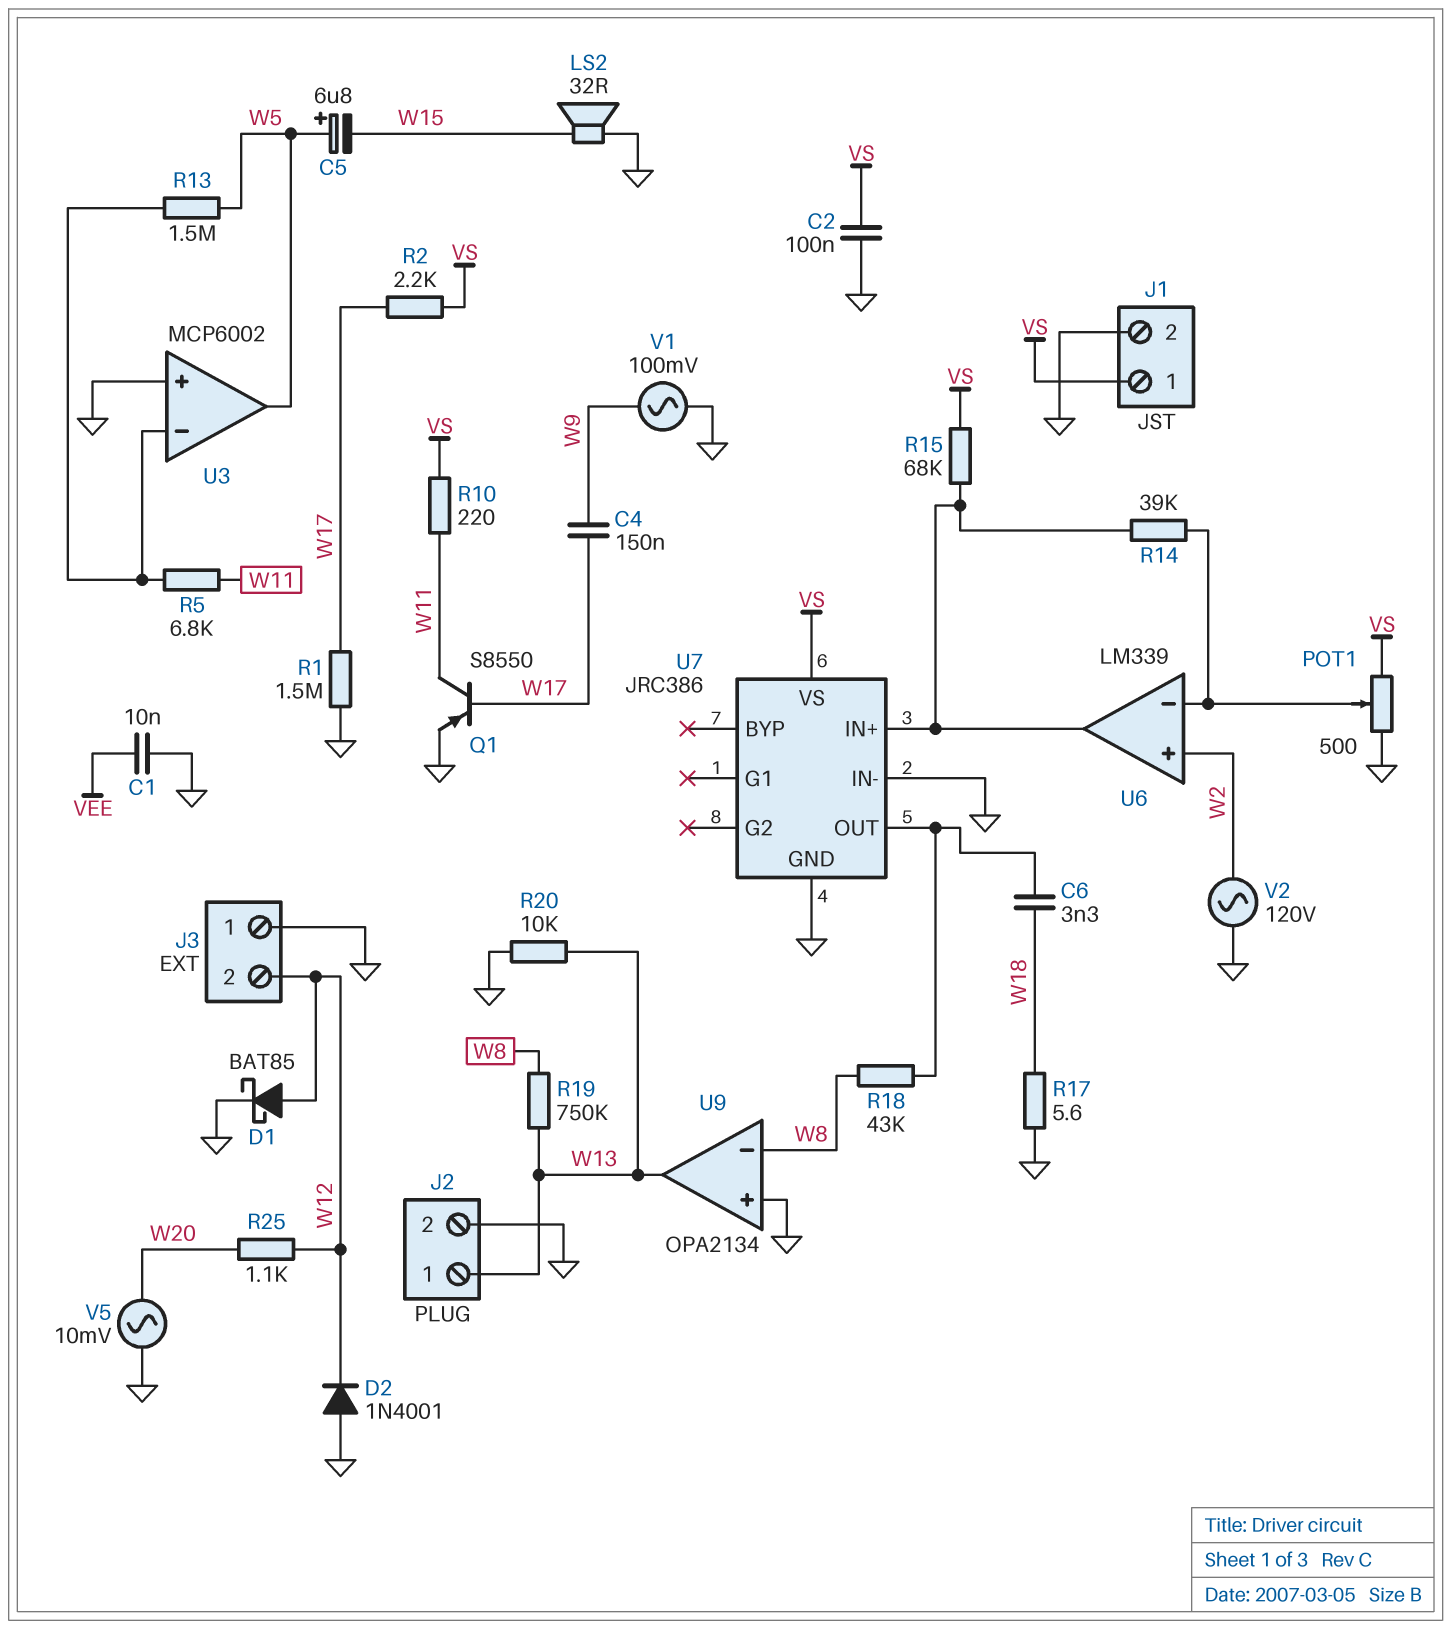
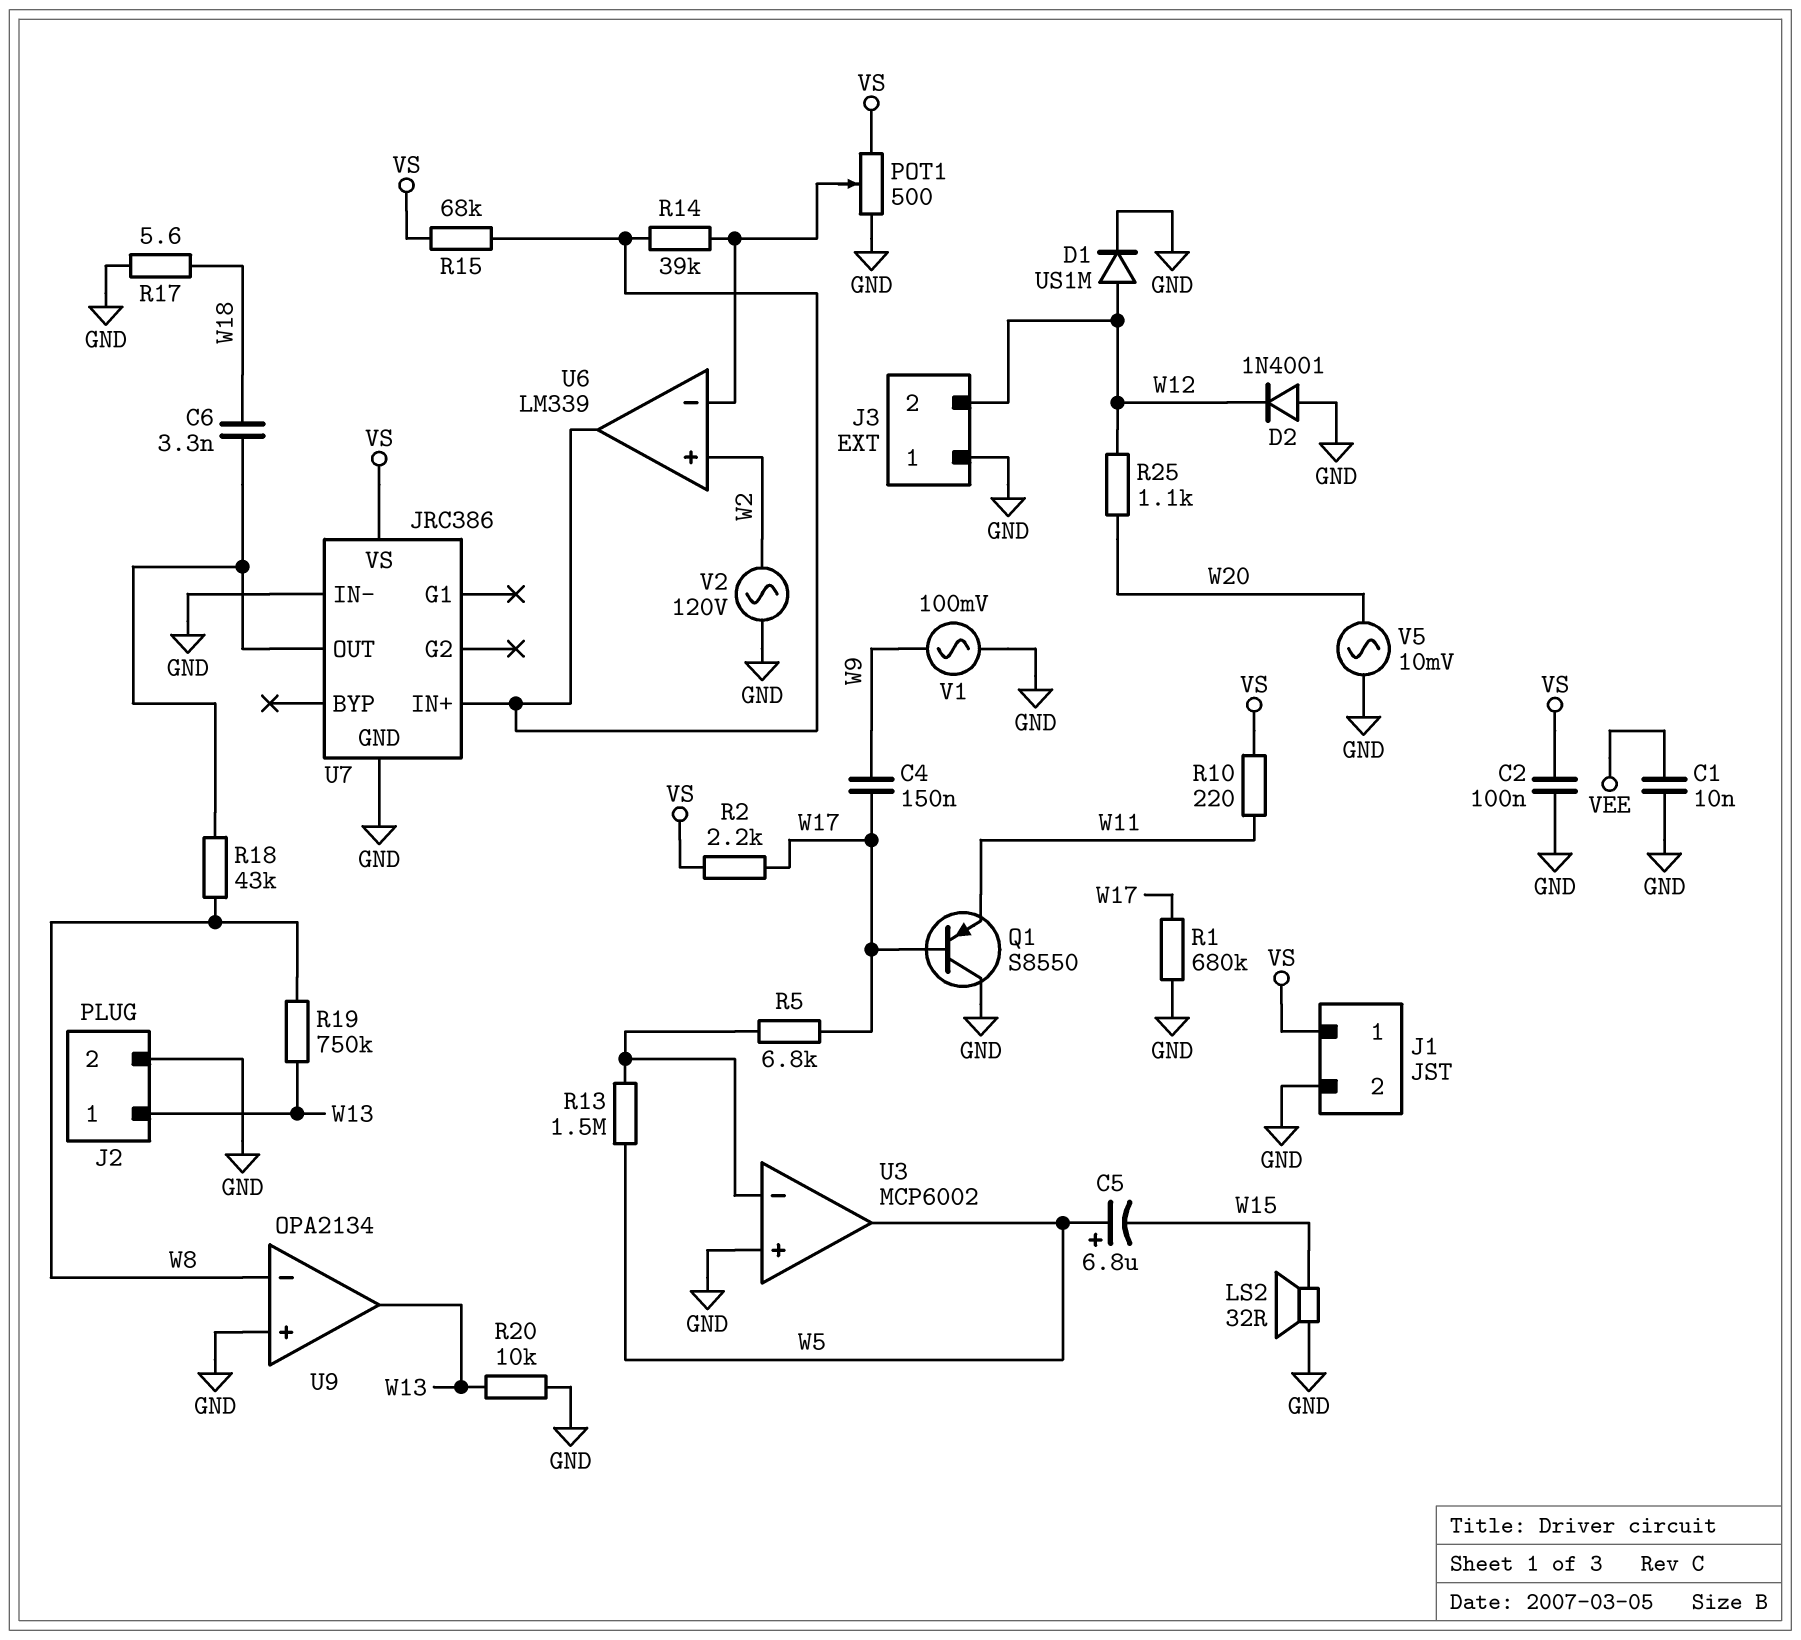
D1: schottky BAT85 (A W12, K GND) -> diode US1M (A W12, K GND)
Q1: PNP S8550 (B W17, C W11, E GND) -> PNP S8550 (B W17, C GND, E W11)
R1: 1.5M (GND, W17) -> 680k (GND, W17)
R5: 6.8k (U3/in-, W11) -> 6.8k (U3/in-, W17)

